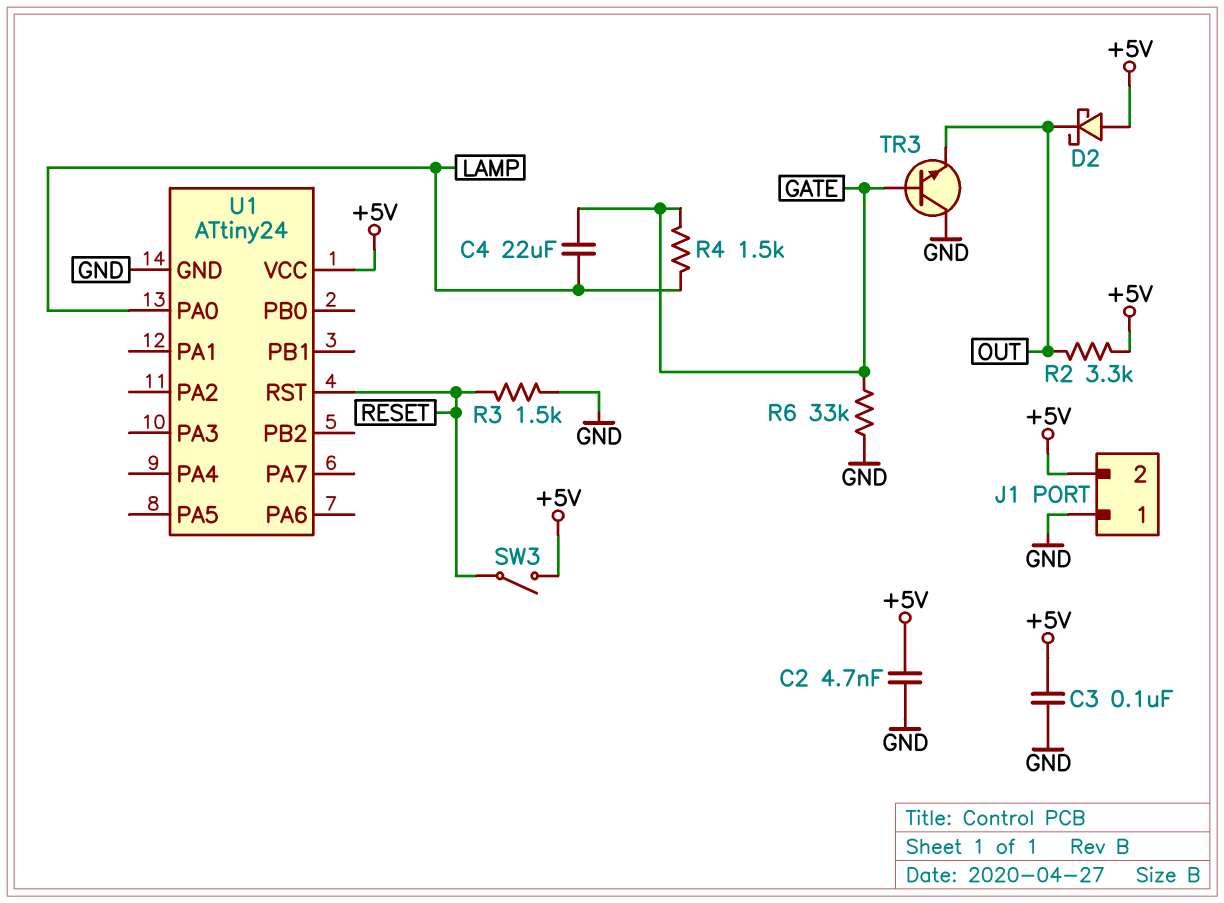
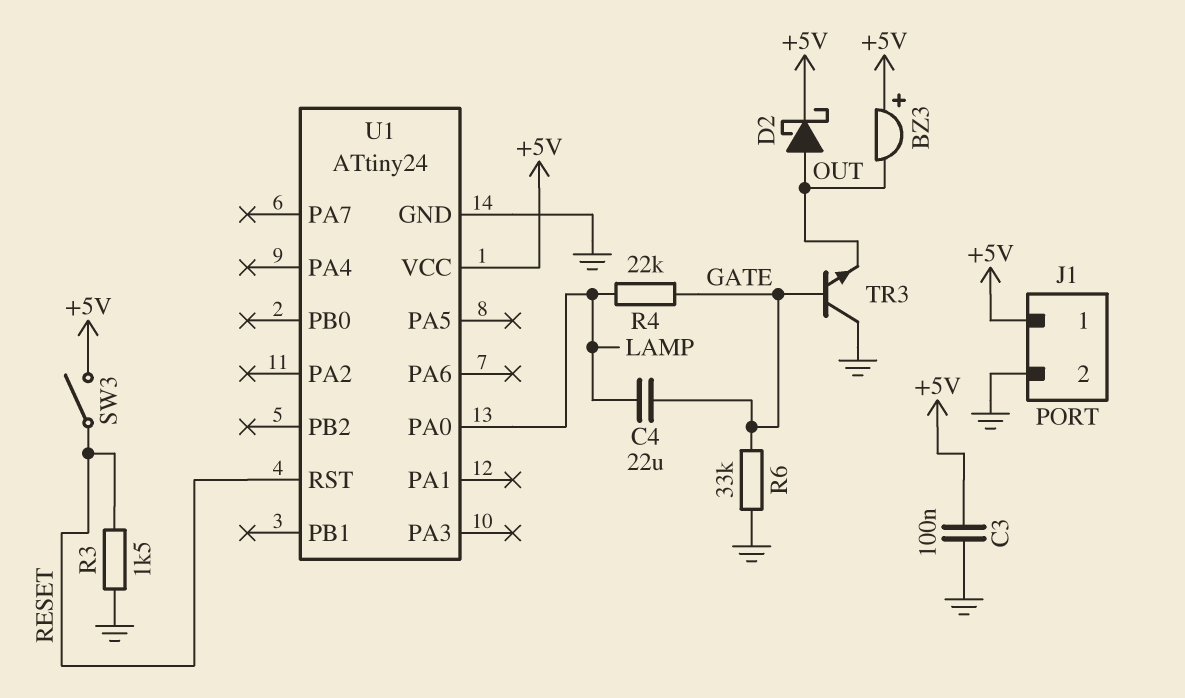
BZ3: none -> buzzer (plus +5V, minus OUT)
C2: 4.7nF (+5V, GND) -> none
D2: schottky (A +5V, K OUT) -> schottky (A OUT, K +5V)
J1 pin 1: GND -> +5V
J1 pin 2: +5V -> GND
R2: 3.3k (+5V, OUT) -> none
R4: 1.5k (GATE, LAMP) -> 22k (GATE, LAMP)

